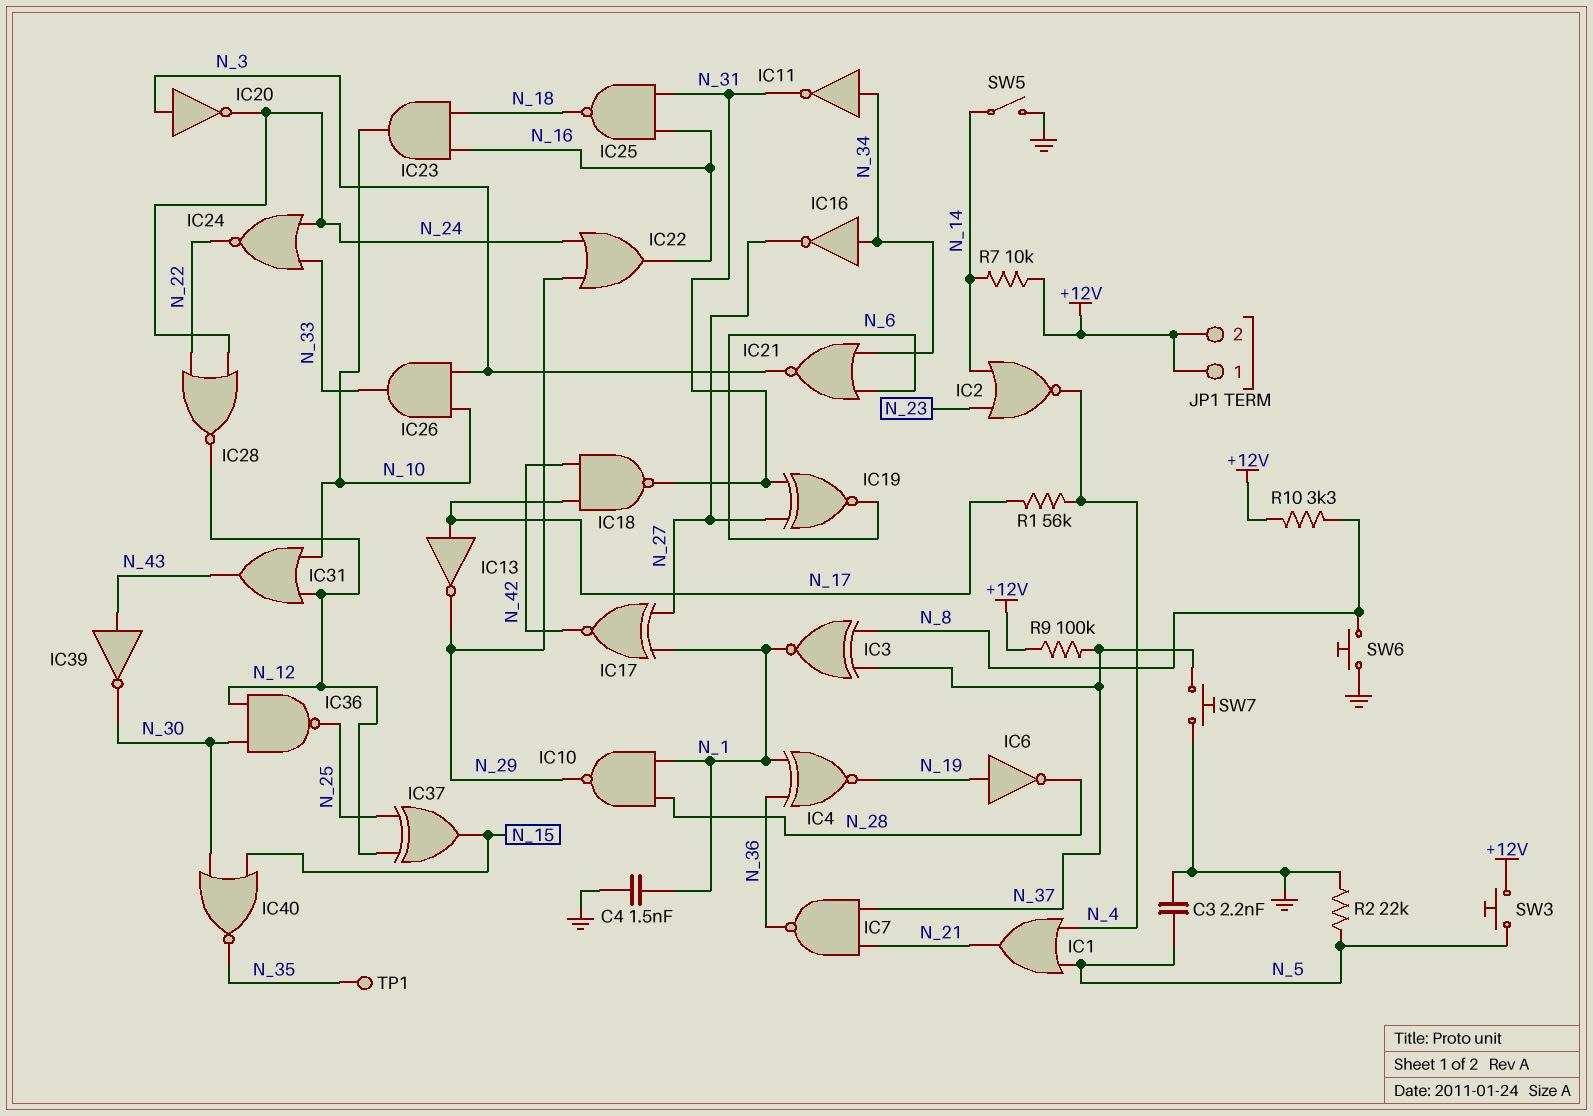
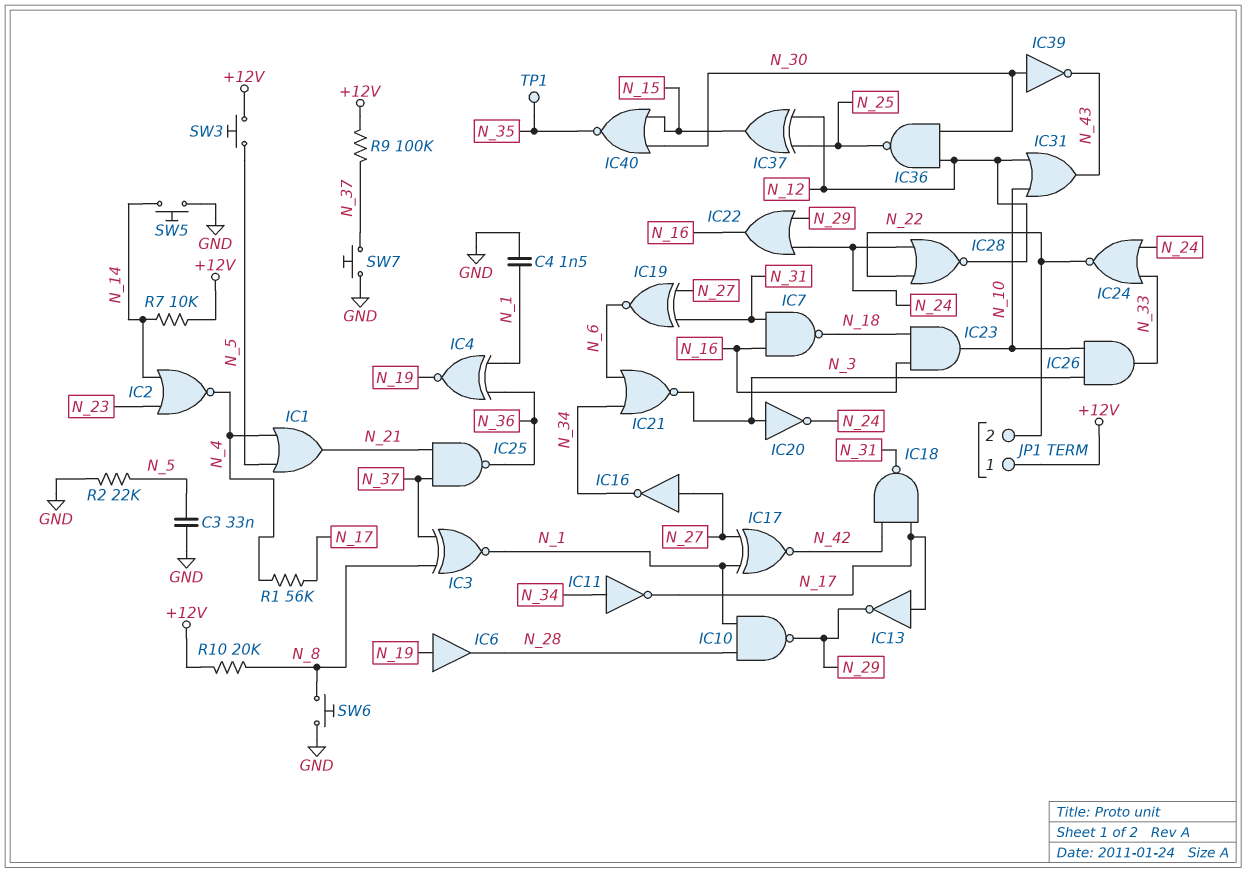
C3: 2.2nF (GND, N_5) -> 33nF (GND, N_5)
IC6: NOT (in N_19, out N_28) -> buffer (in N_19, out N_28)
IC7: NAND (in N_21, in N_37, out N_36) -> NAND (in N_16, in N_31, out N_18)
IC11: NOT (in N_34, out N_31) -> NOT (in N_34, out N_17)
IC16: NOT (in N_34, out N_27) -> NOT (in N_27, out N_34)
IC25: NAND (in N_16, in N_31, out N_18) -> NAND (in N_21, in N_37, out N_36)
IC39: NOT (in N_43, out N_30) -> NOT (in N_30, out N_43)
JP1 pin 2: +12V -> N_22
R10: 3.3k (+12V, N_8) -> 20k (+12V, N_8)
SW5: switch (GND, N_14) -> button (GND, N_14)

